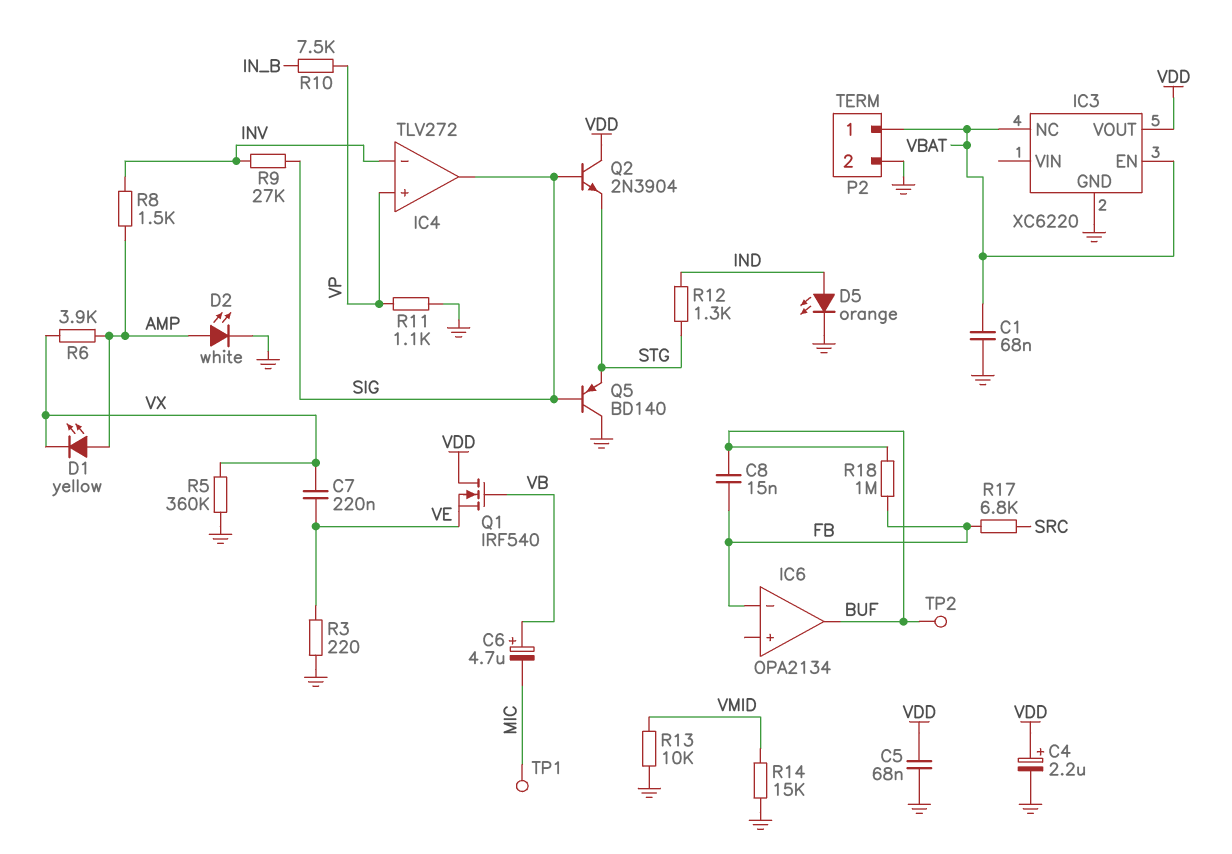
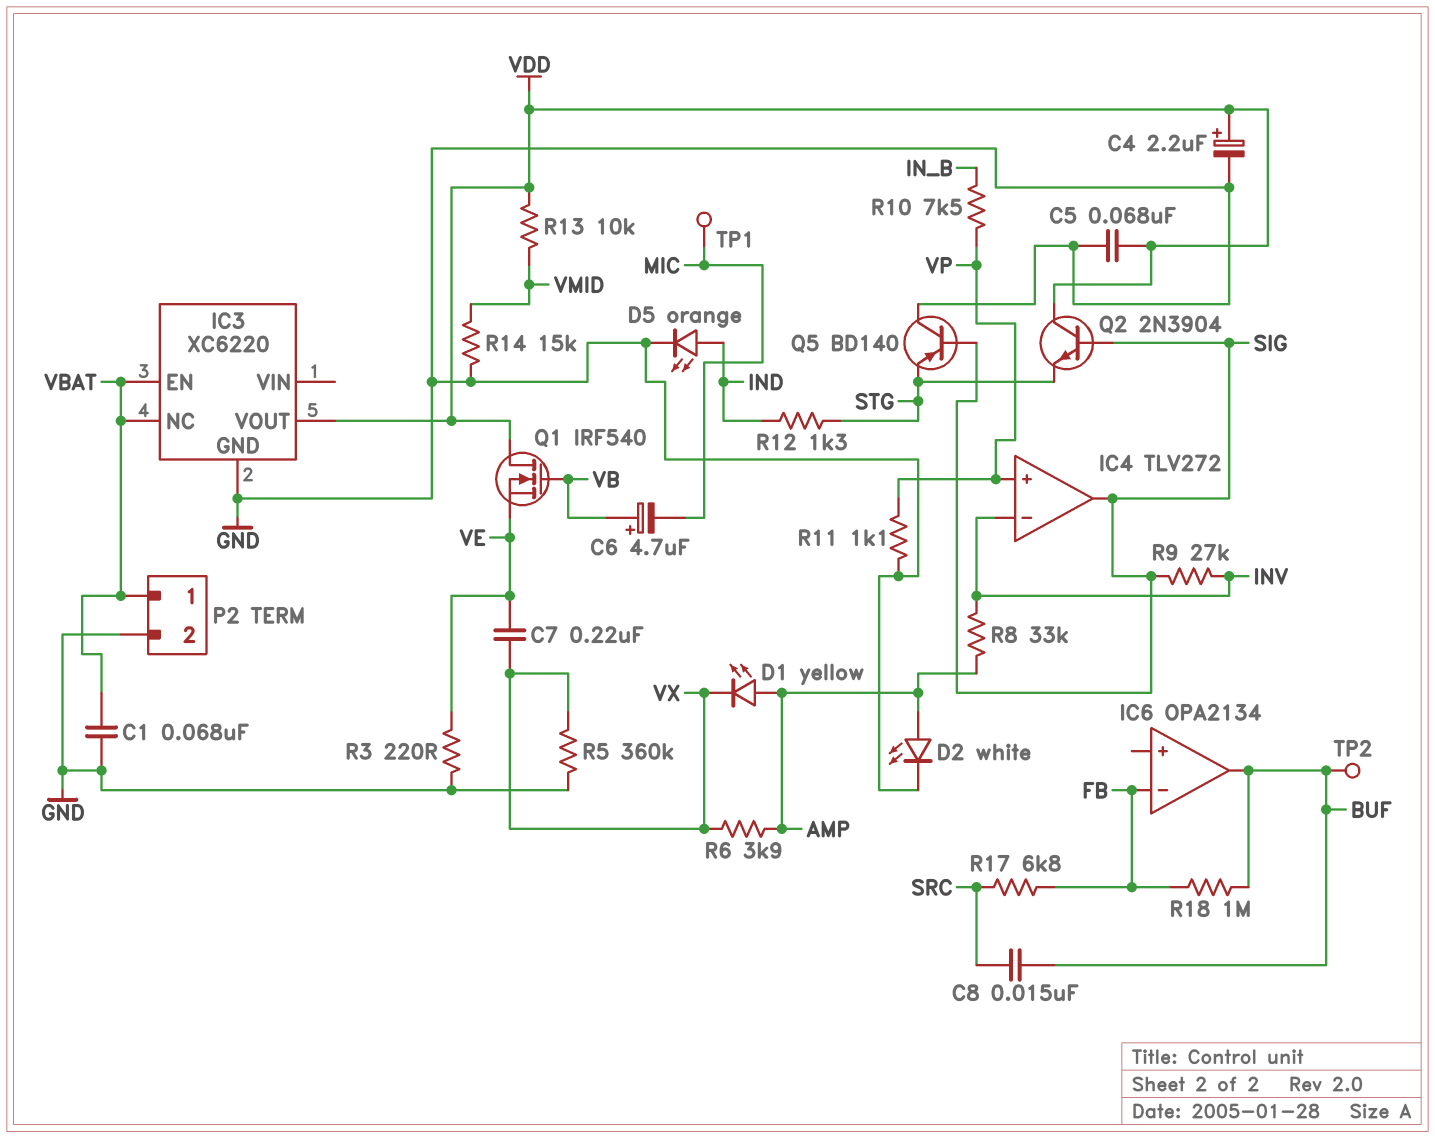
C8: 15nF (BUF, FB) -> 15nF (BUF, SRC)
R8: 1.5k (AMP, INV) -> 33k (AMP, INV)
R13: 10k (GND, VMID) -> 10k (VDD, VMID)

